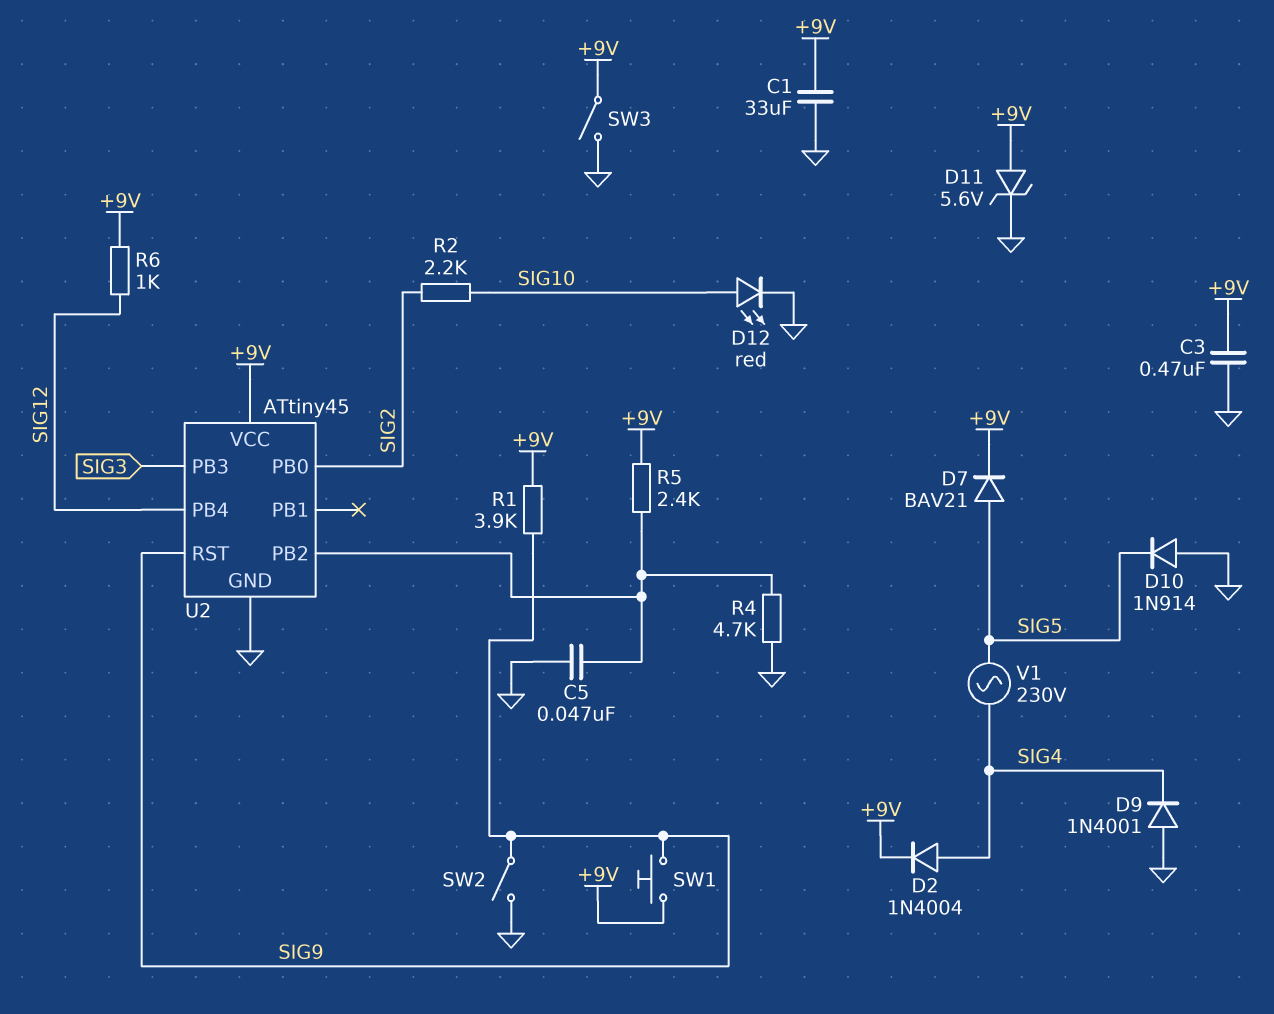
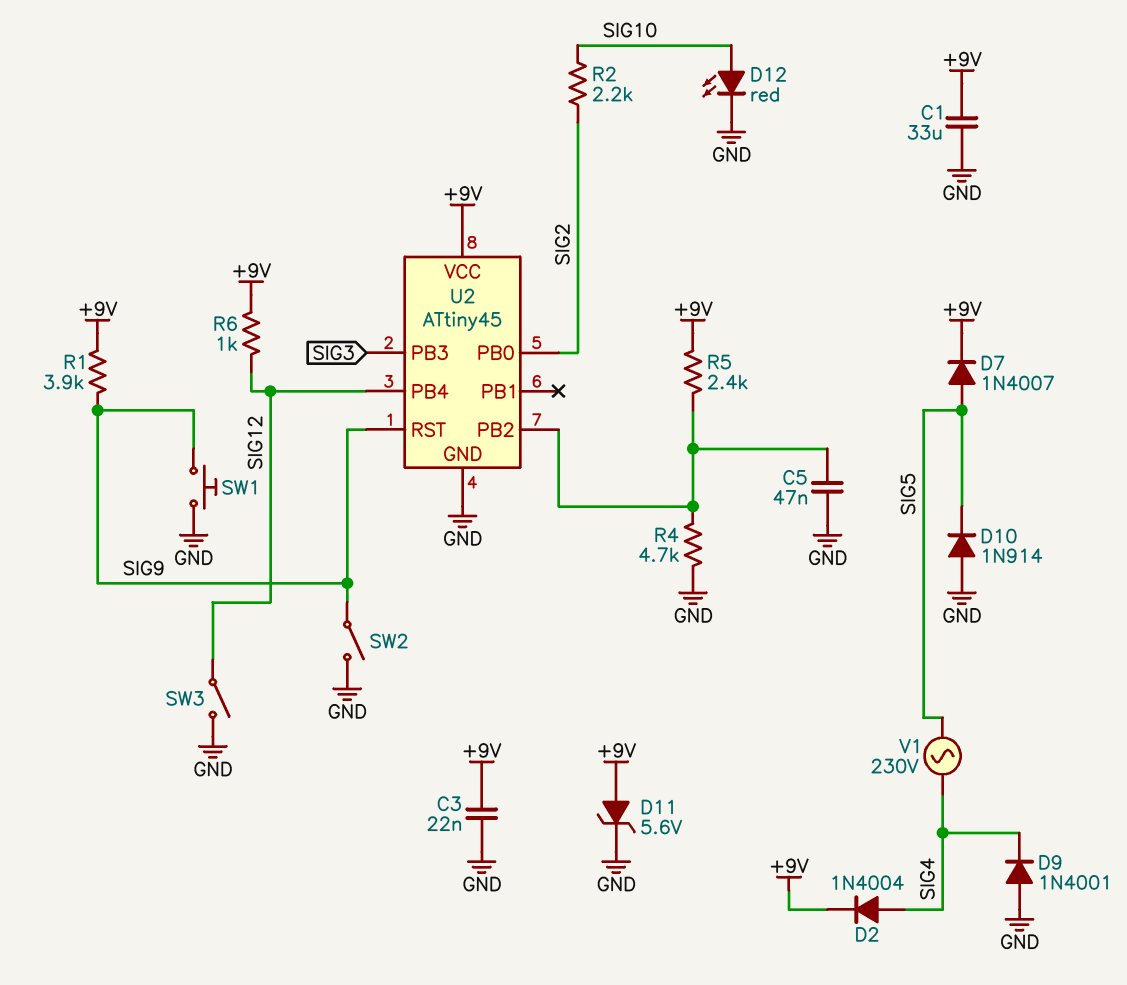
C3: 470nF (+9V, GND) -> 22nF (+9V, GND)
D7: diode BAV21 (A SIG5, K +9V) -> diode 1N4007 (A SIG5, K +9V)
SW1: button (+9V, SIG9) -> button (GND, SIG9)
SW3: switch (+9V, GND) -> switch (GND, SIG12)

